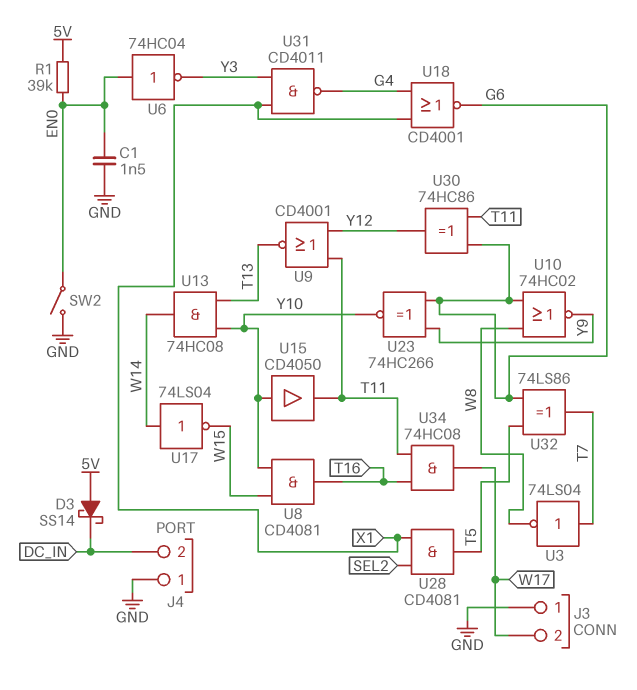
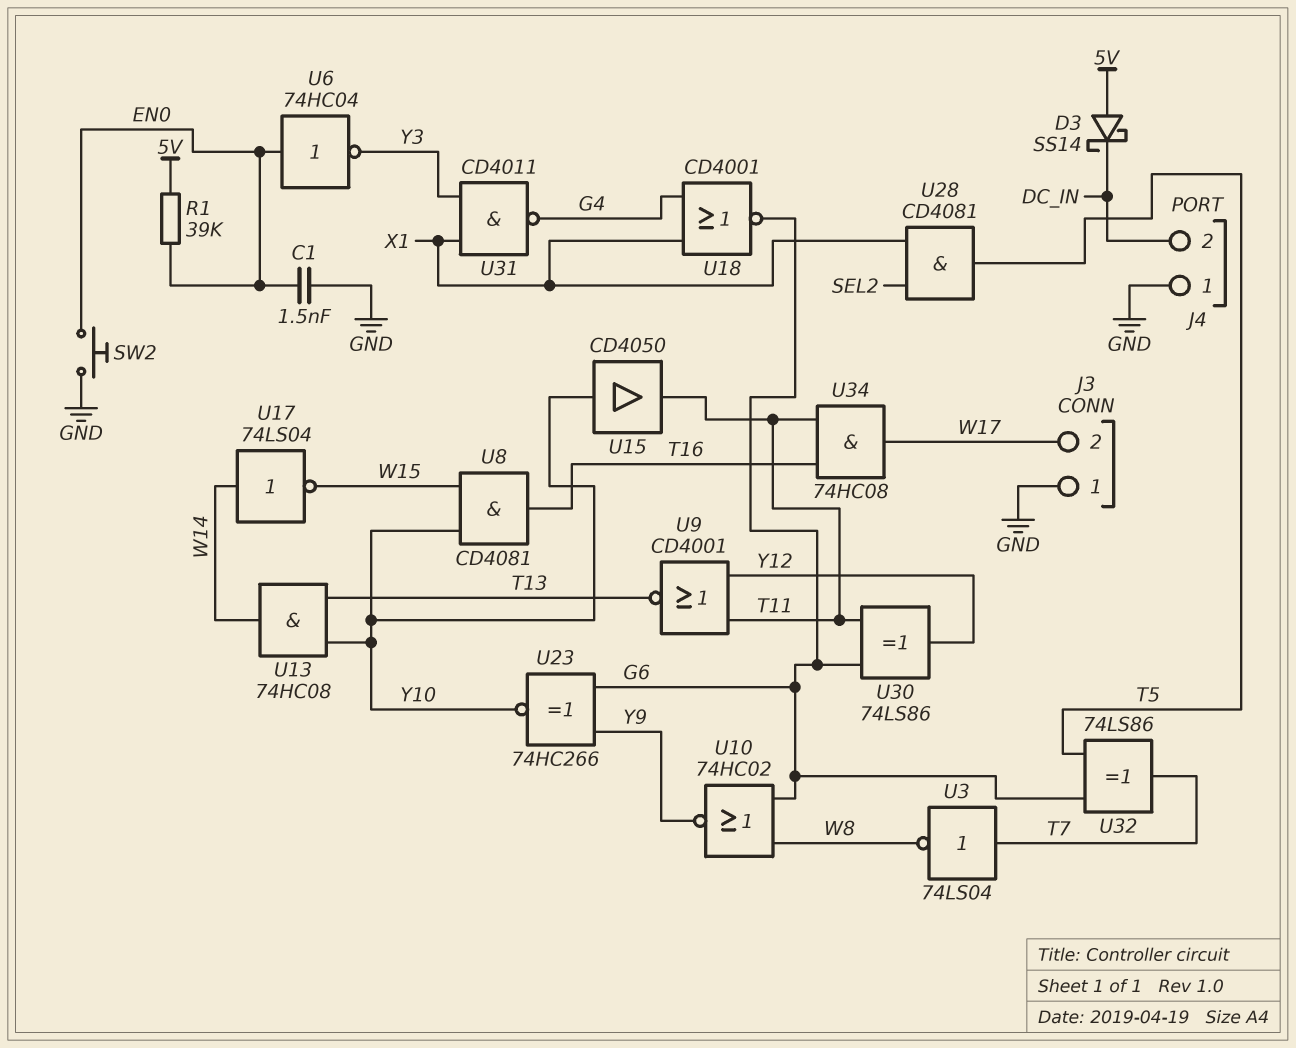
SW2: switch (EN0, GND) -> button (EN0, GND)
U30: XOR 74HC86 (in G6, in T11, out Y12) -> XOR 74LS86 (in G6, in T11, out Y12)

